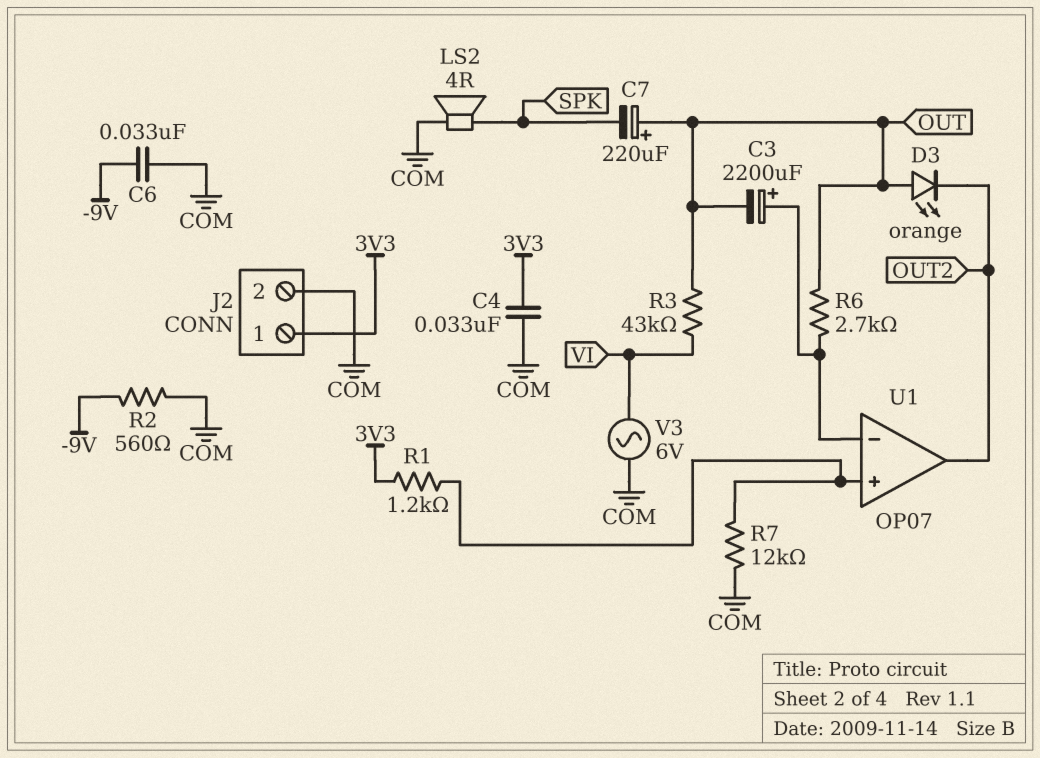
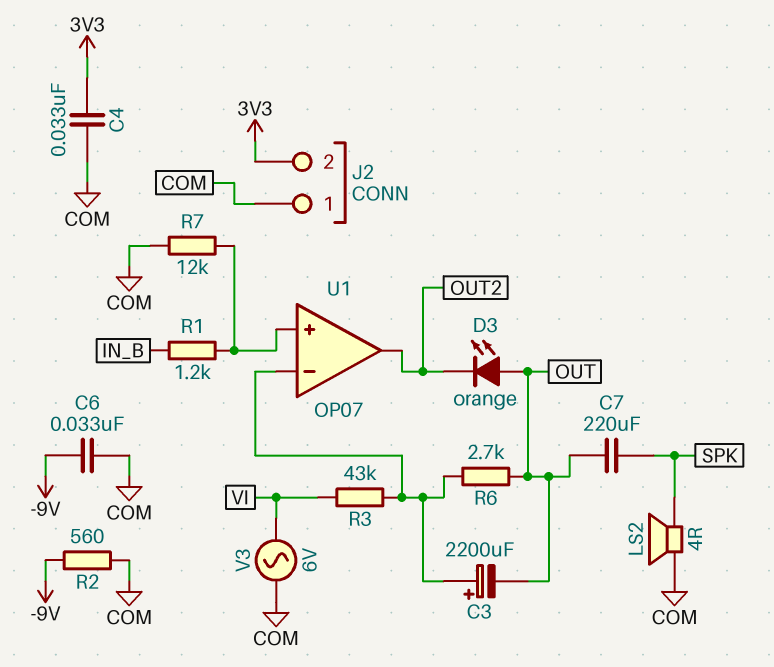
C7: 220uF (plus OUT, minus SPK) -> 220uF (OUT, SPK)
J2 pin 1: 3V3 -> COM
J2 pin 2: COM -> 3V3
R1: 1.2k (3V3, U1/in+) -> 1.2k (IN_B, U1/in+)
R3: 43k (OUT, VI) -> 43k (U1/in-, VI)

